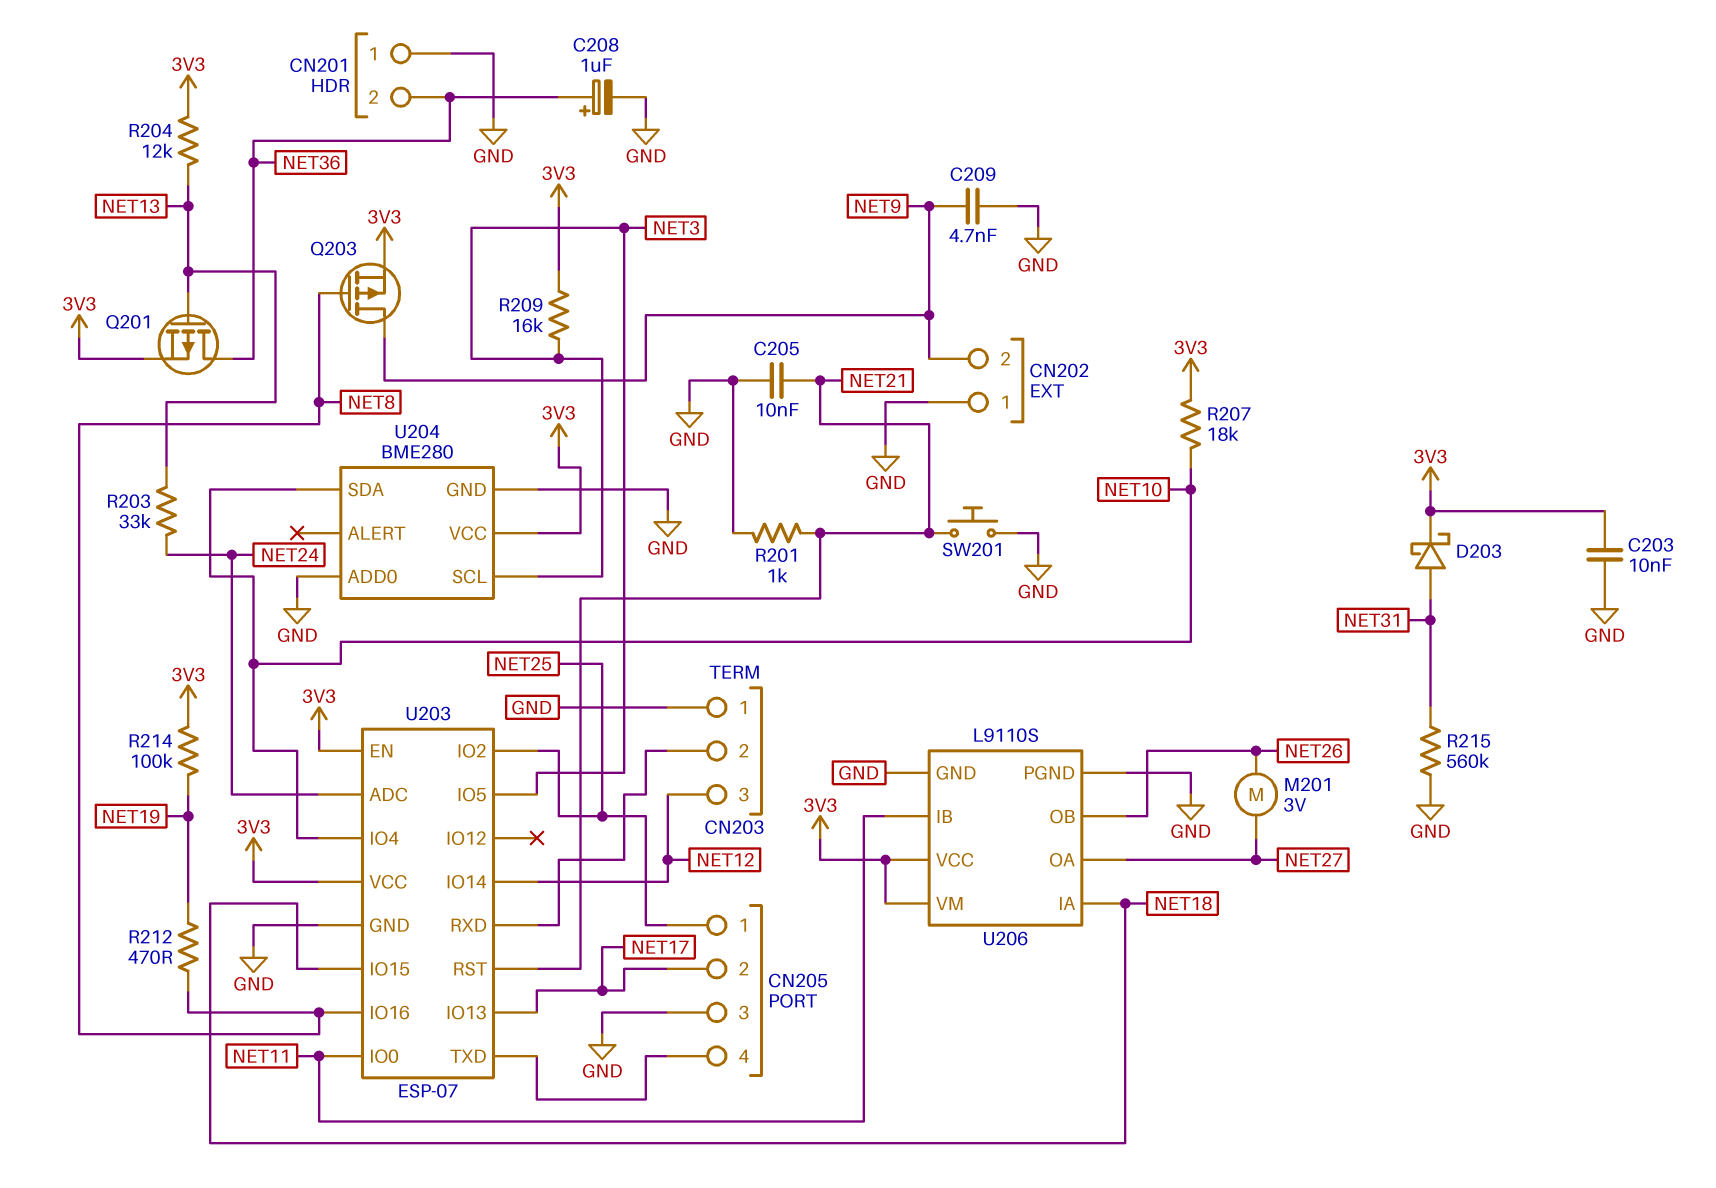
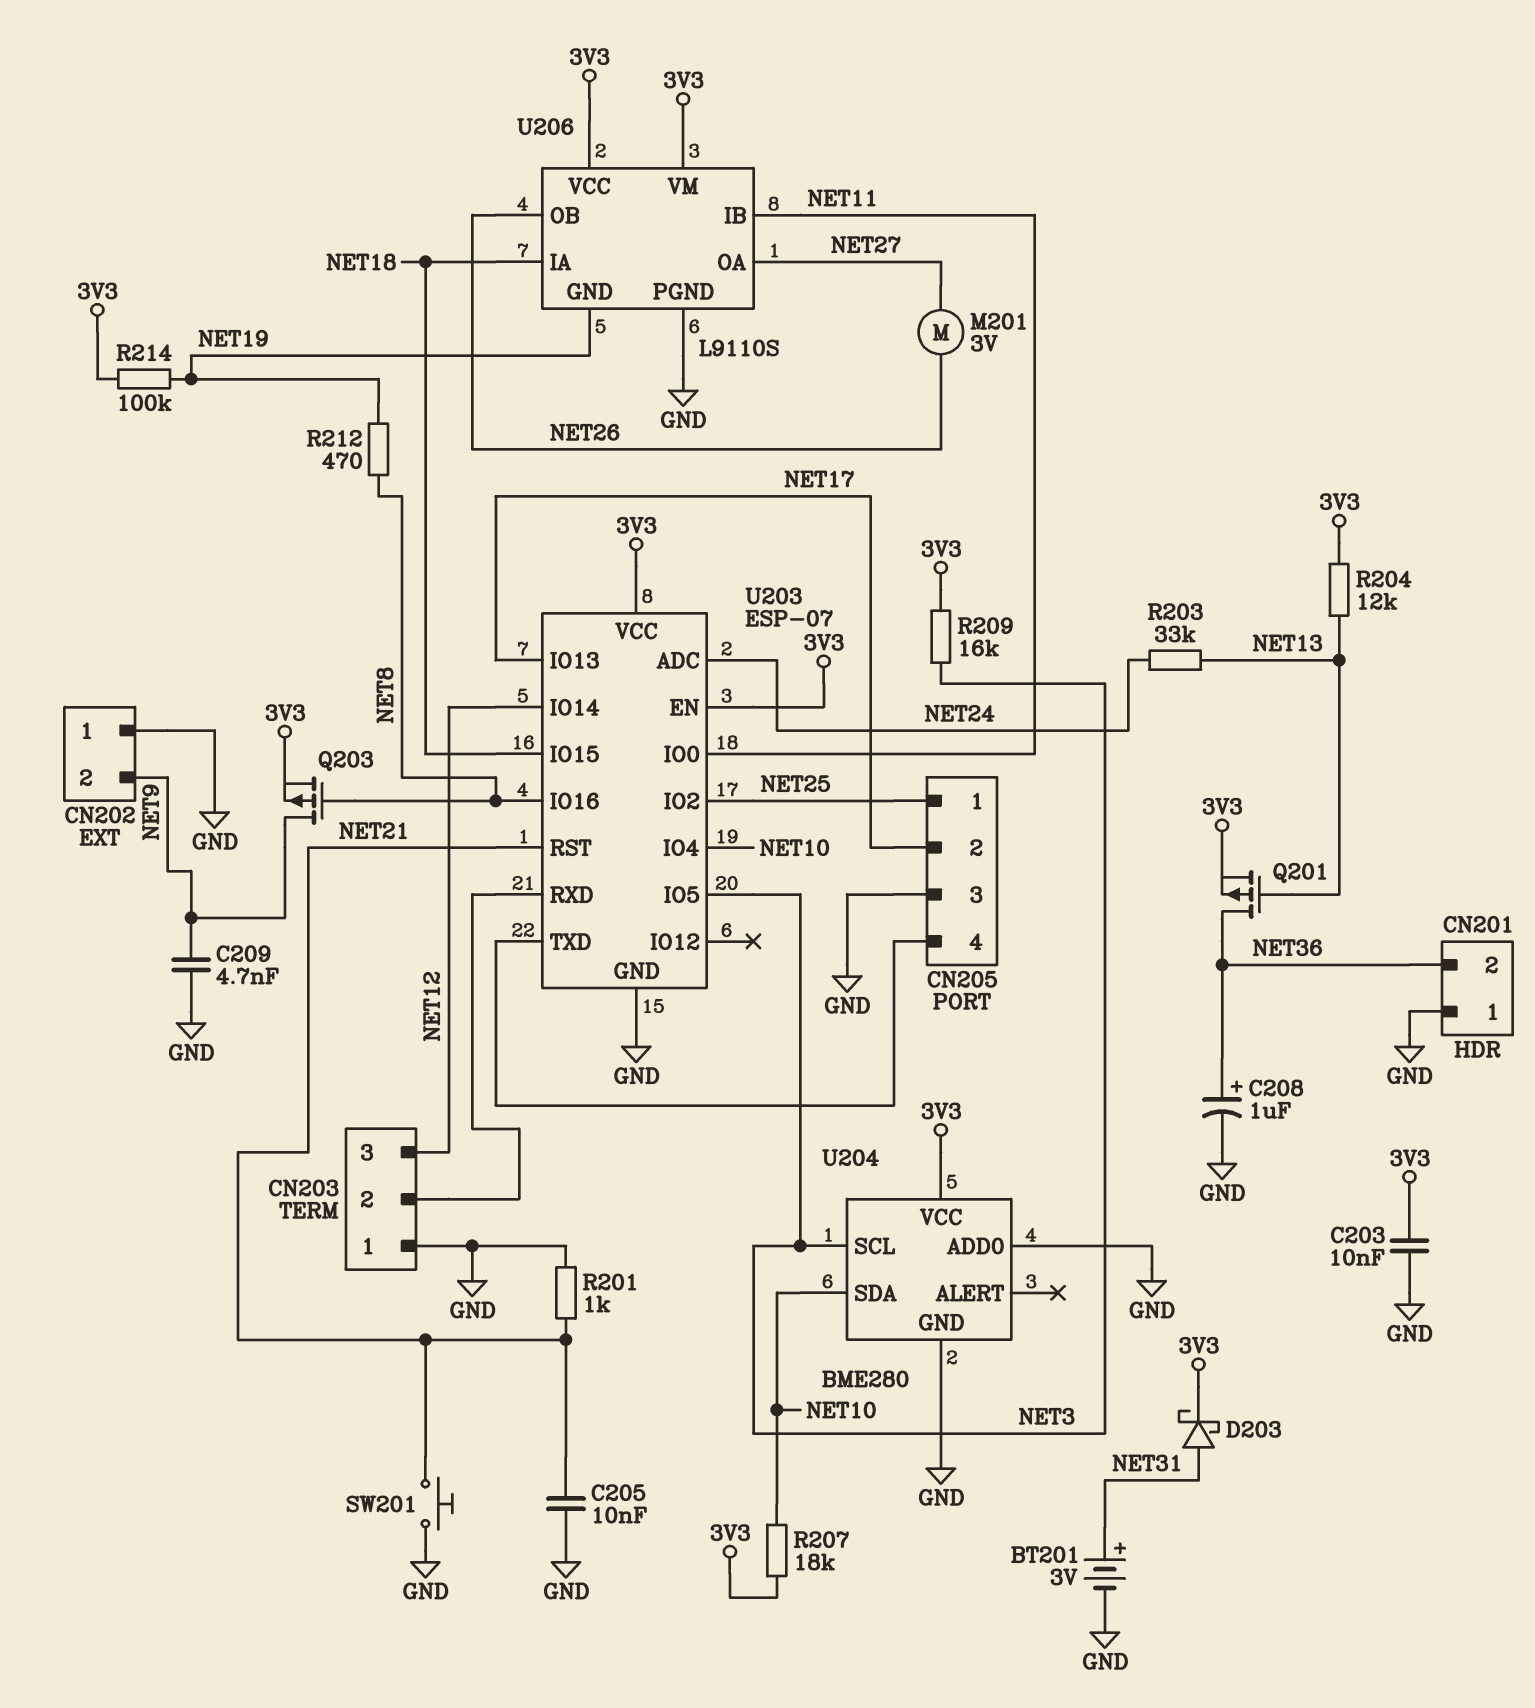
BT201: none -> 3V (plus NET31, minus GND)
R215: 560k (GND, NET31) -> none
U206 pin GND: GND -> NET19

